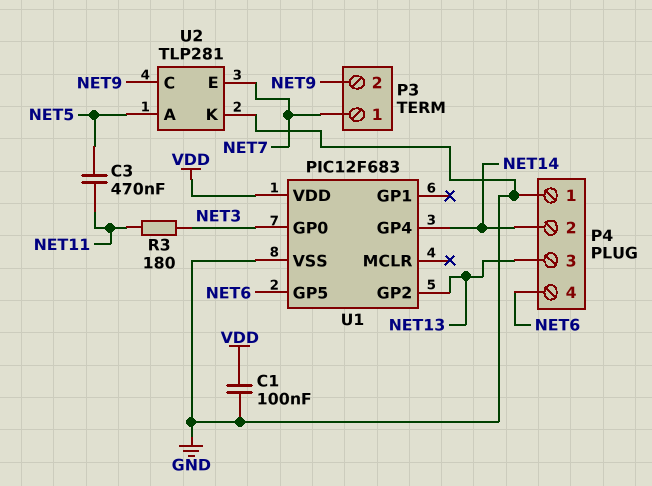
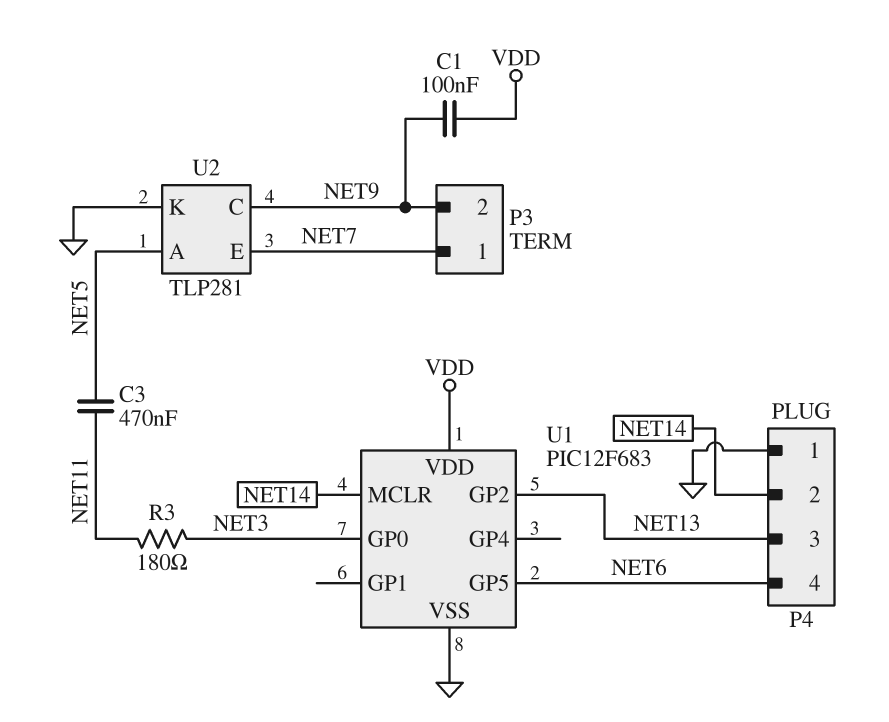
C1: 100nF (GND, VDD) -> 100nF (NET9, VDD)
U1 pin GP4: NET14 -> none
U1 pin MCLR: none -> NET14

